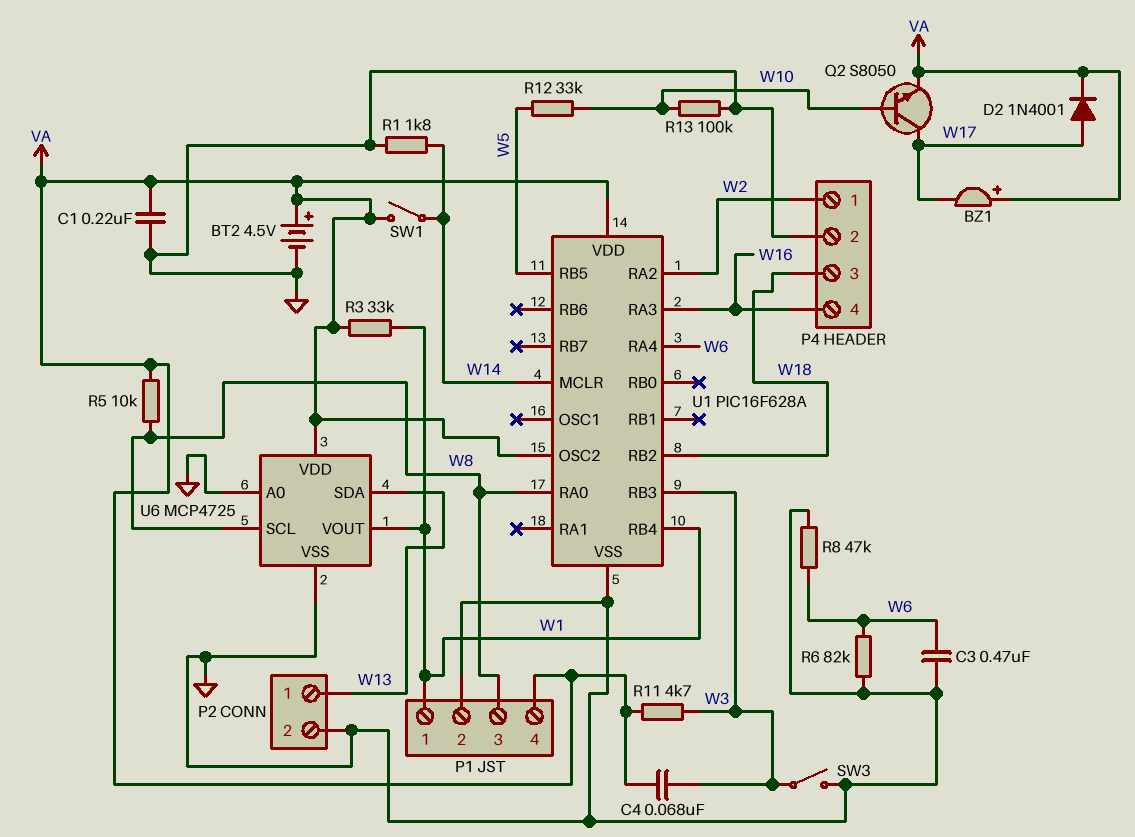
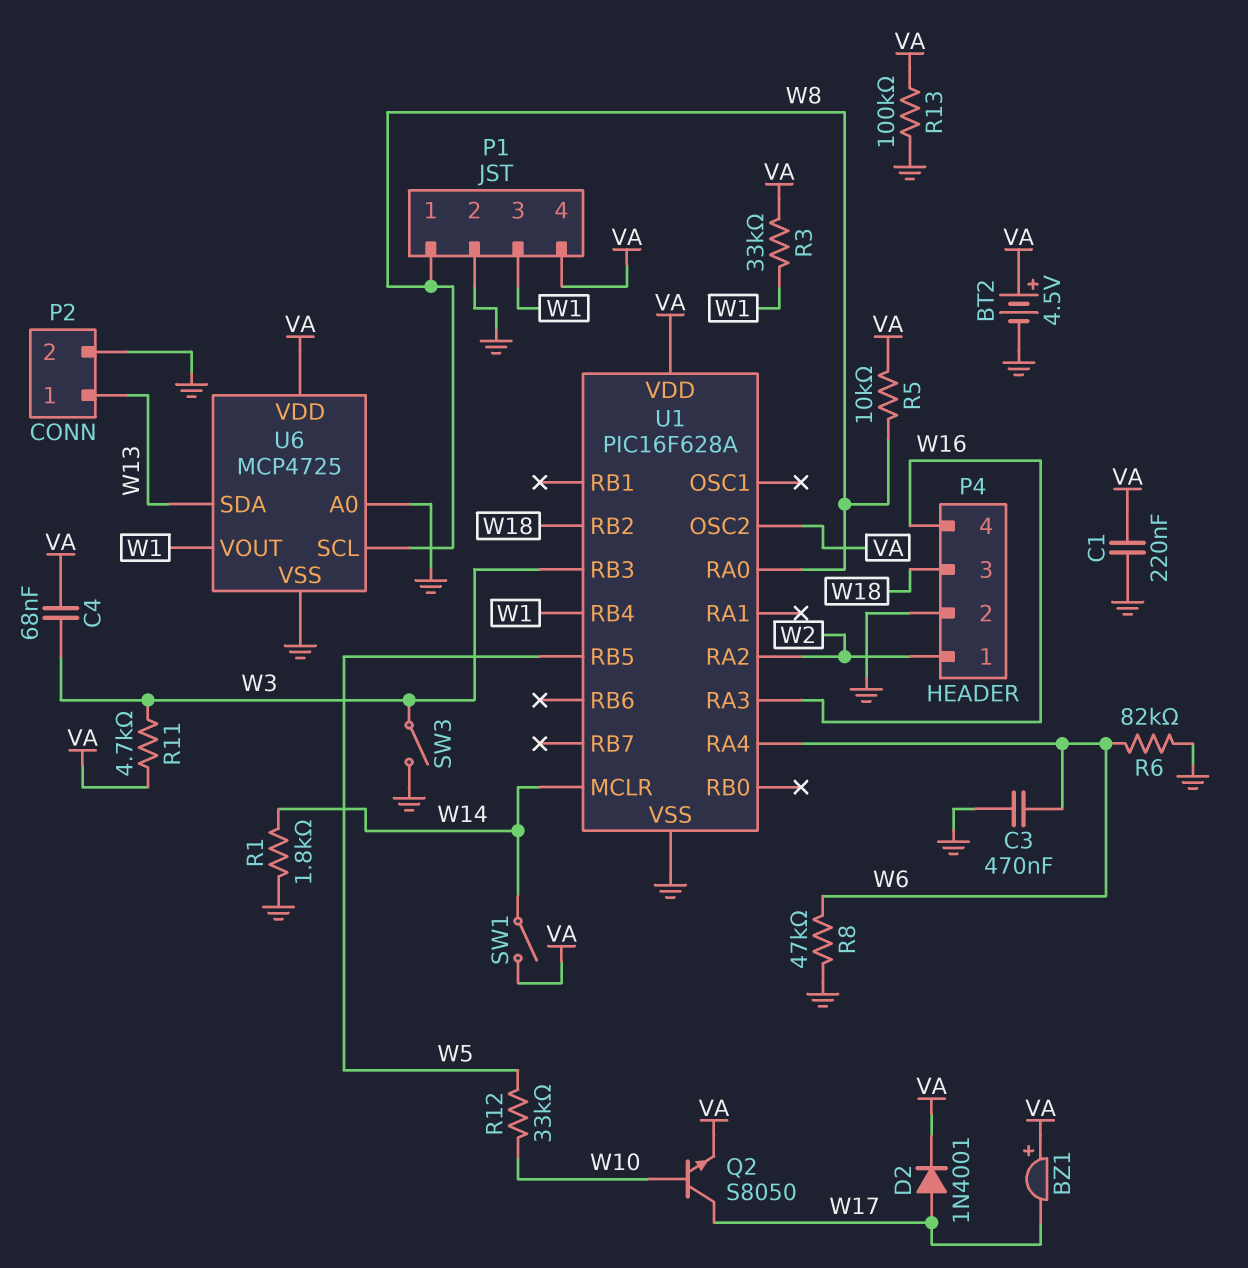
P1 pin 1: W1 -> W8
P1 pin 3: W8 -> W1
R13: 100k (GND, W10) -> 100k (GND, VA)

